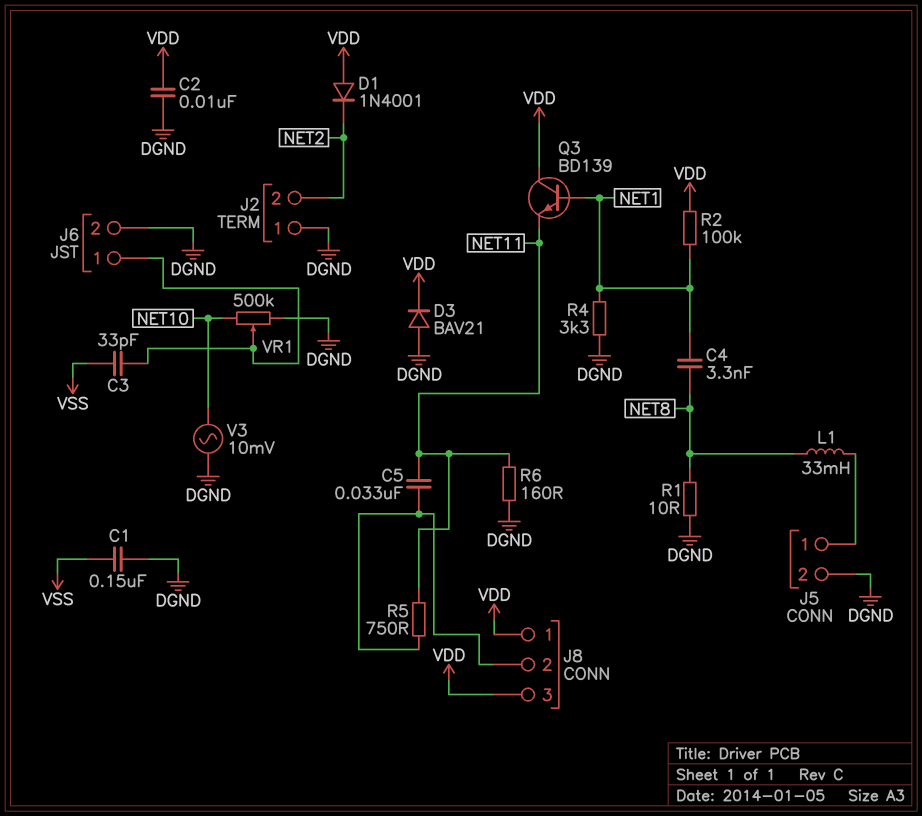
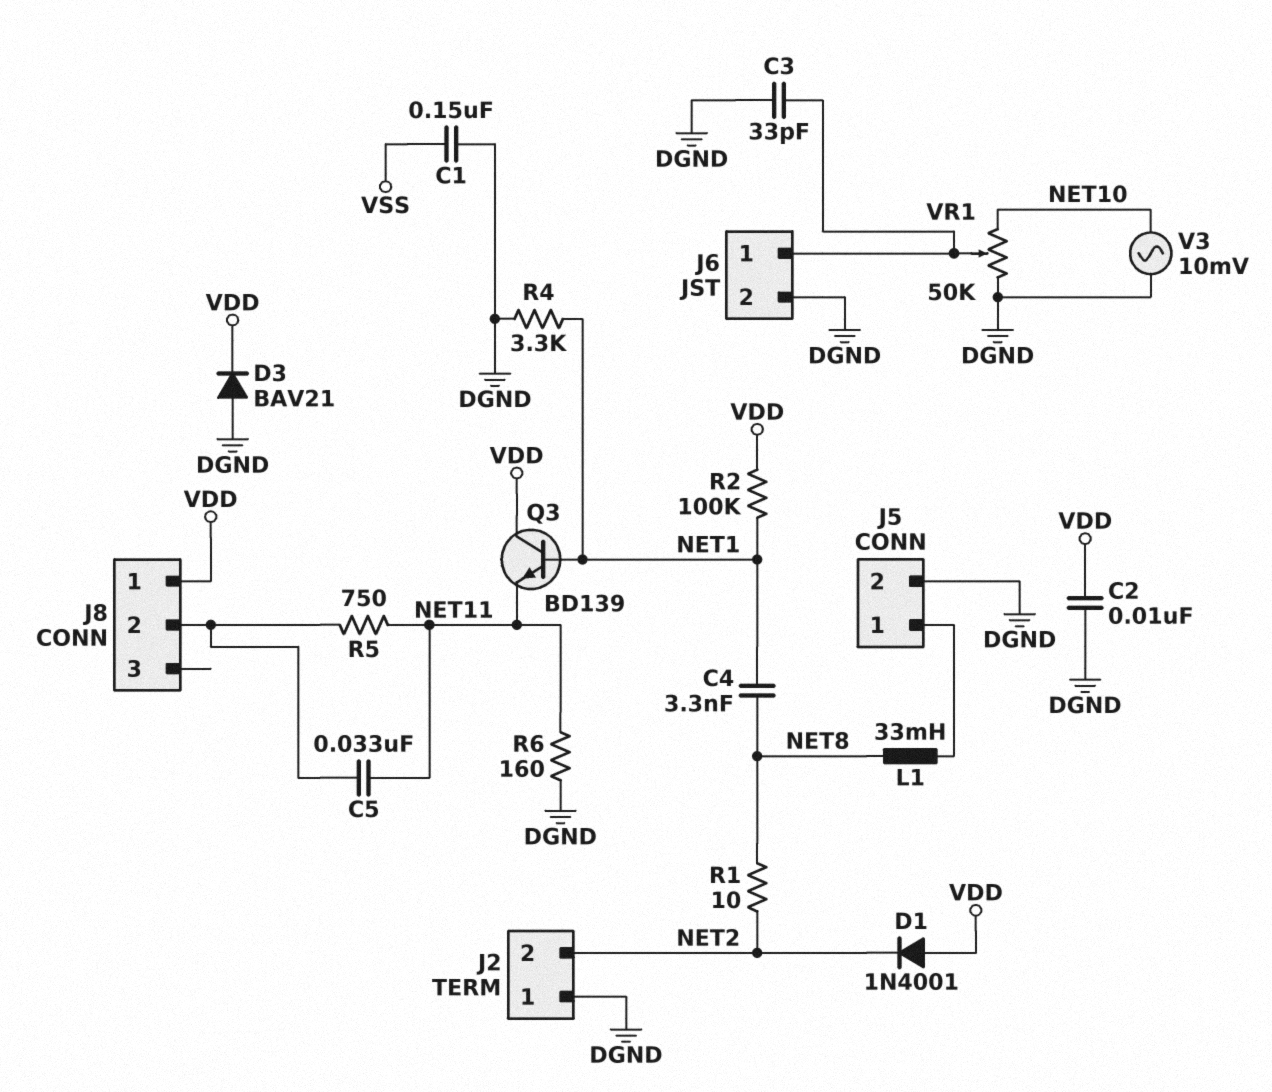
C3: 33pF (J6/1, VSS) -> 33pF (DGND, J6/1)
J8 pin 3: VDD -> none
R1: 10 (DGND, NET8) -> 10 (NET2, NET8)
VR1: 500k (DGND, NET10, wiper J6/1) -> 50k (DGND, NET10, wiper J6/1)

